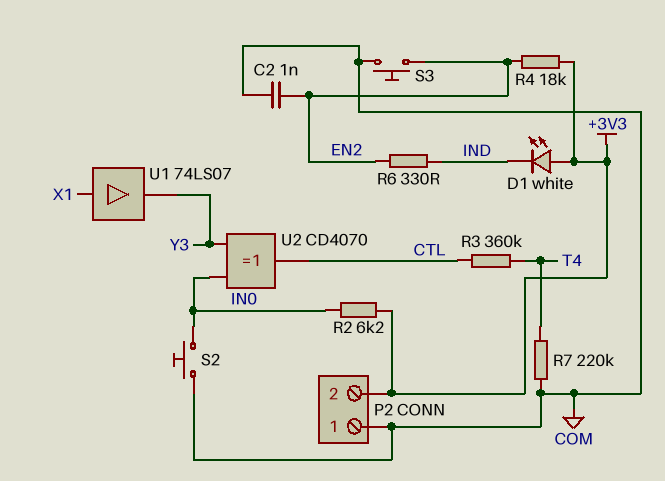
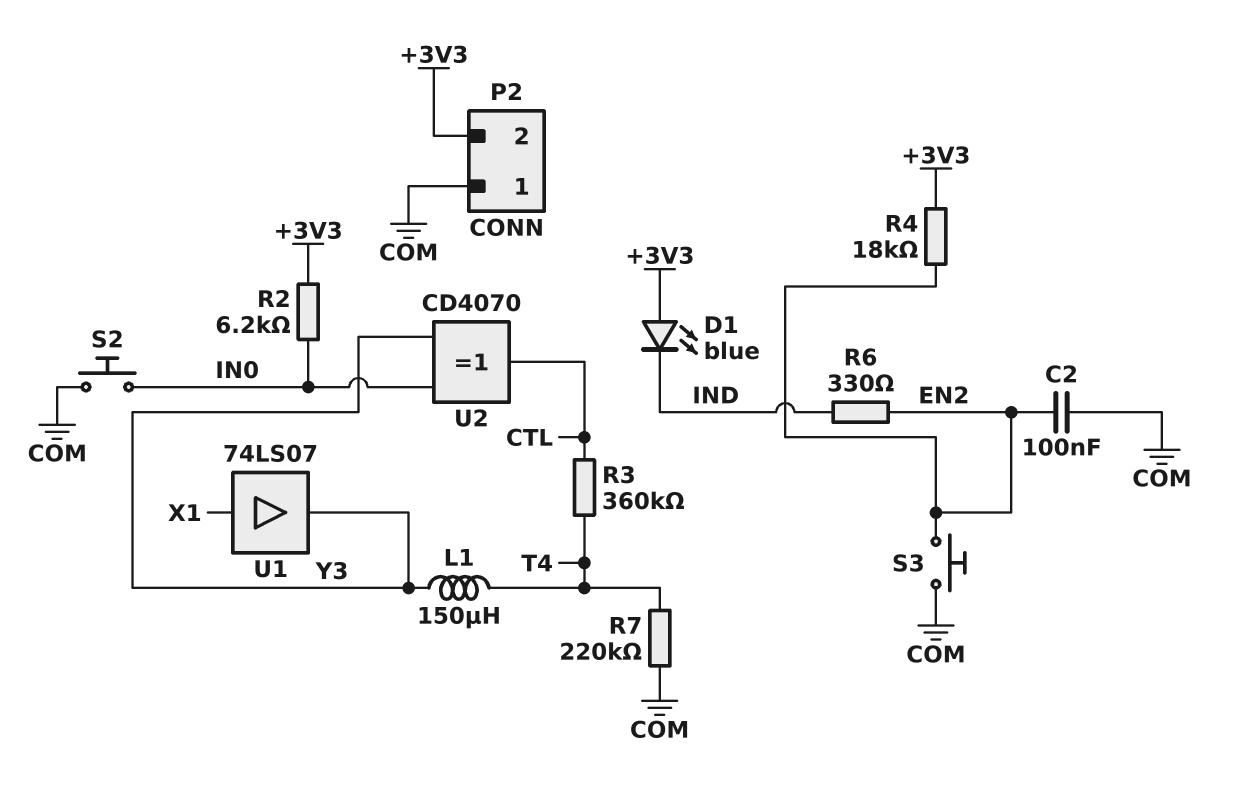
C2: 1nF (COM, EN2) -> 100nF (COM, EN2)
D1: LED white (A +3V3, K IND) -> LED blue (A +3V3, K IND)
L1: none -> 150uH (T4, Y3)

